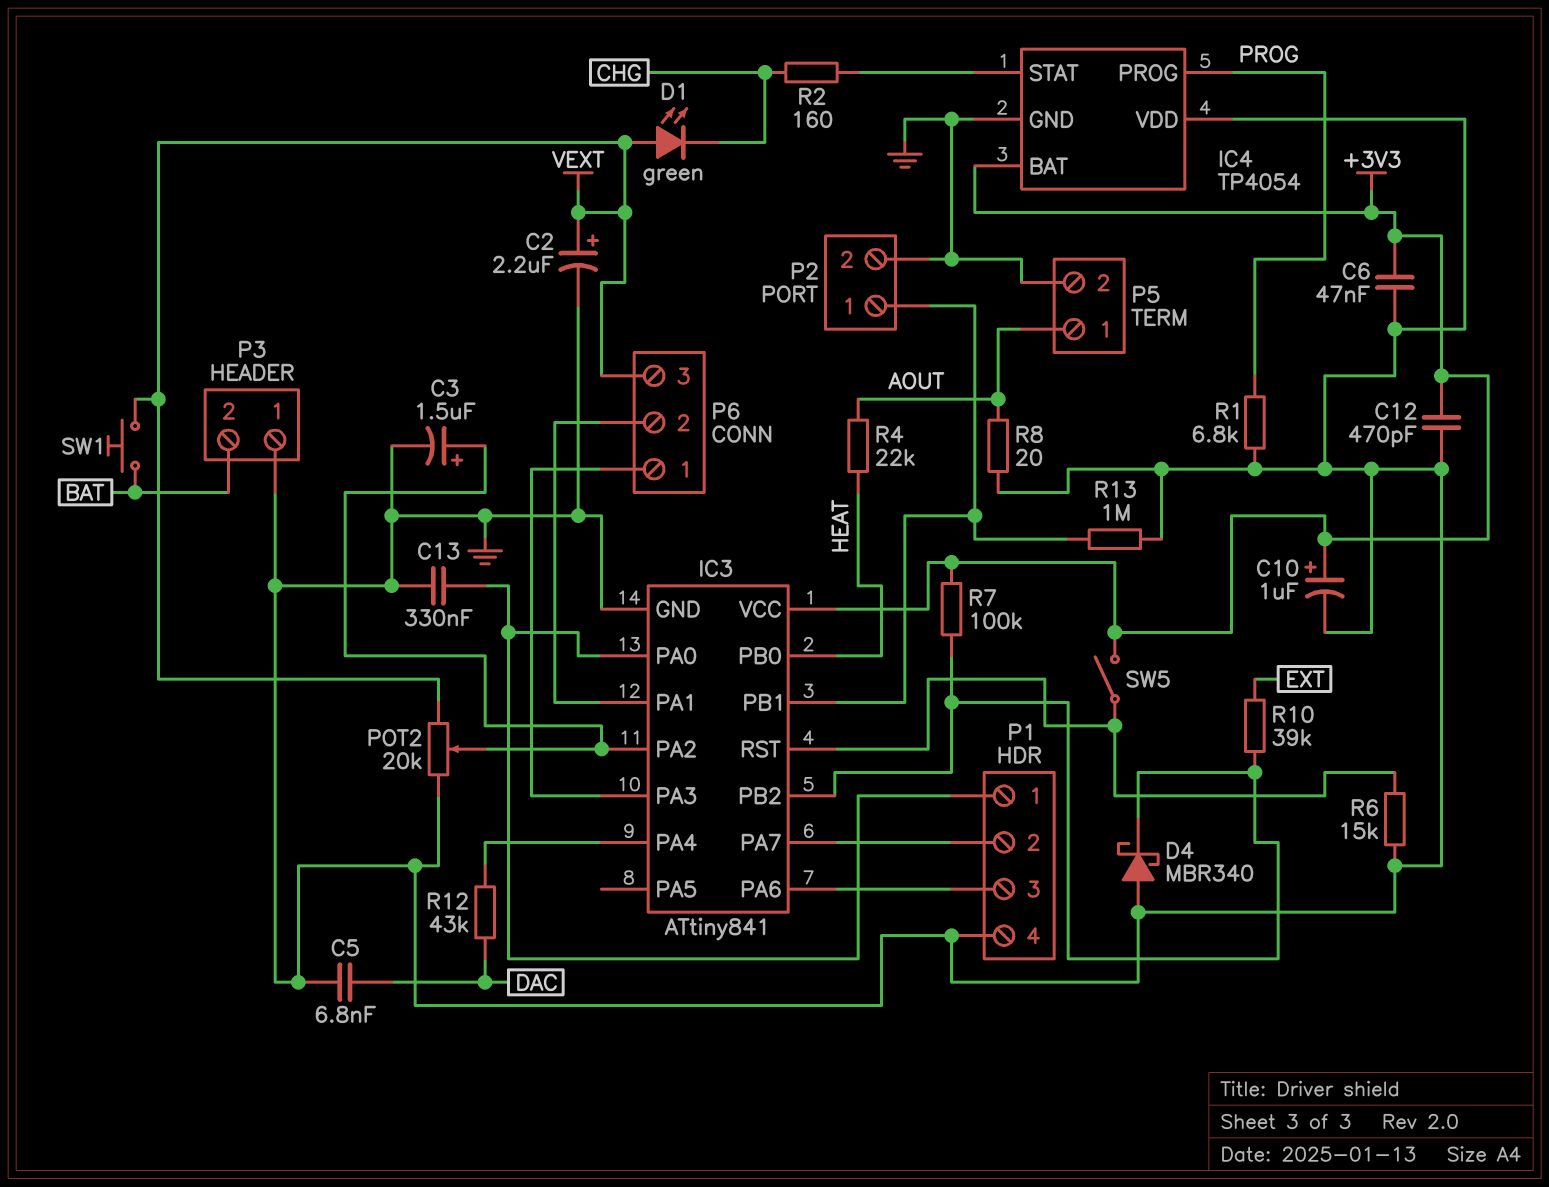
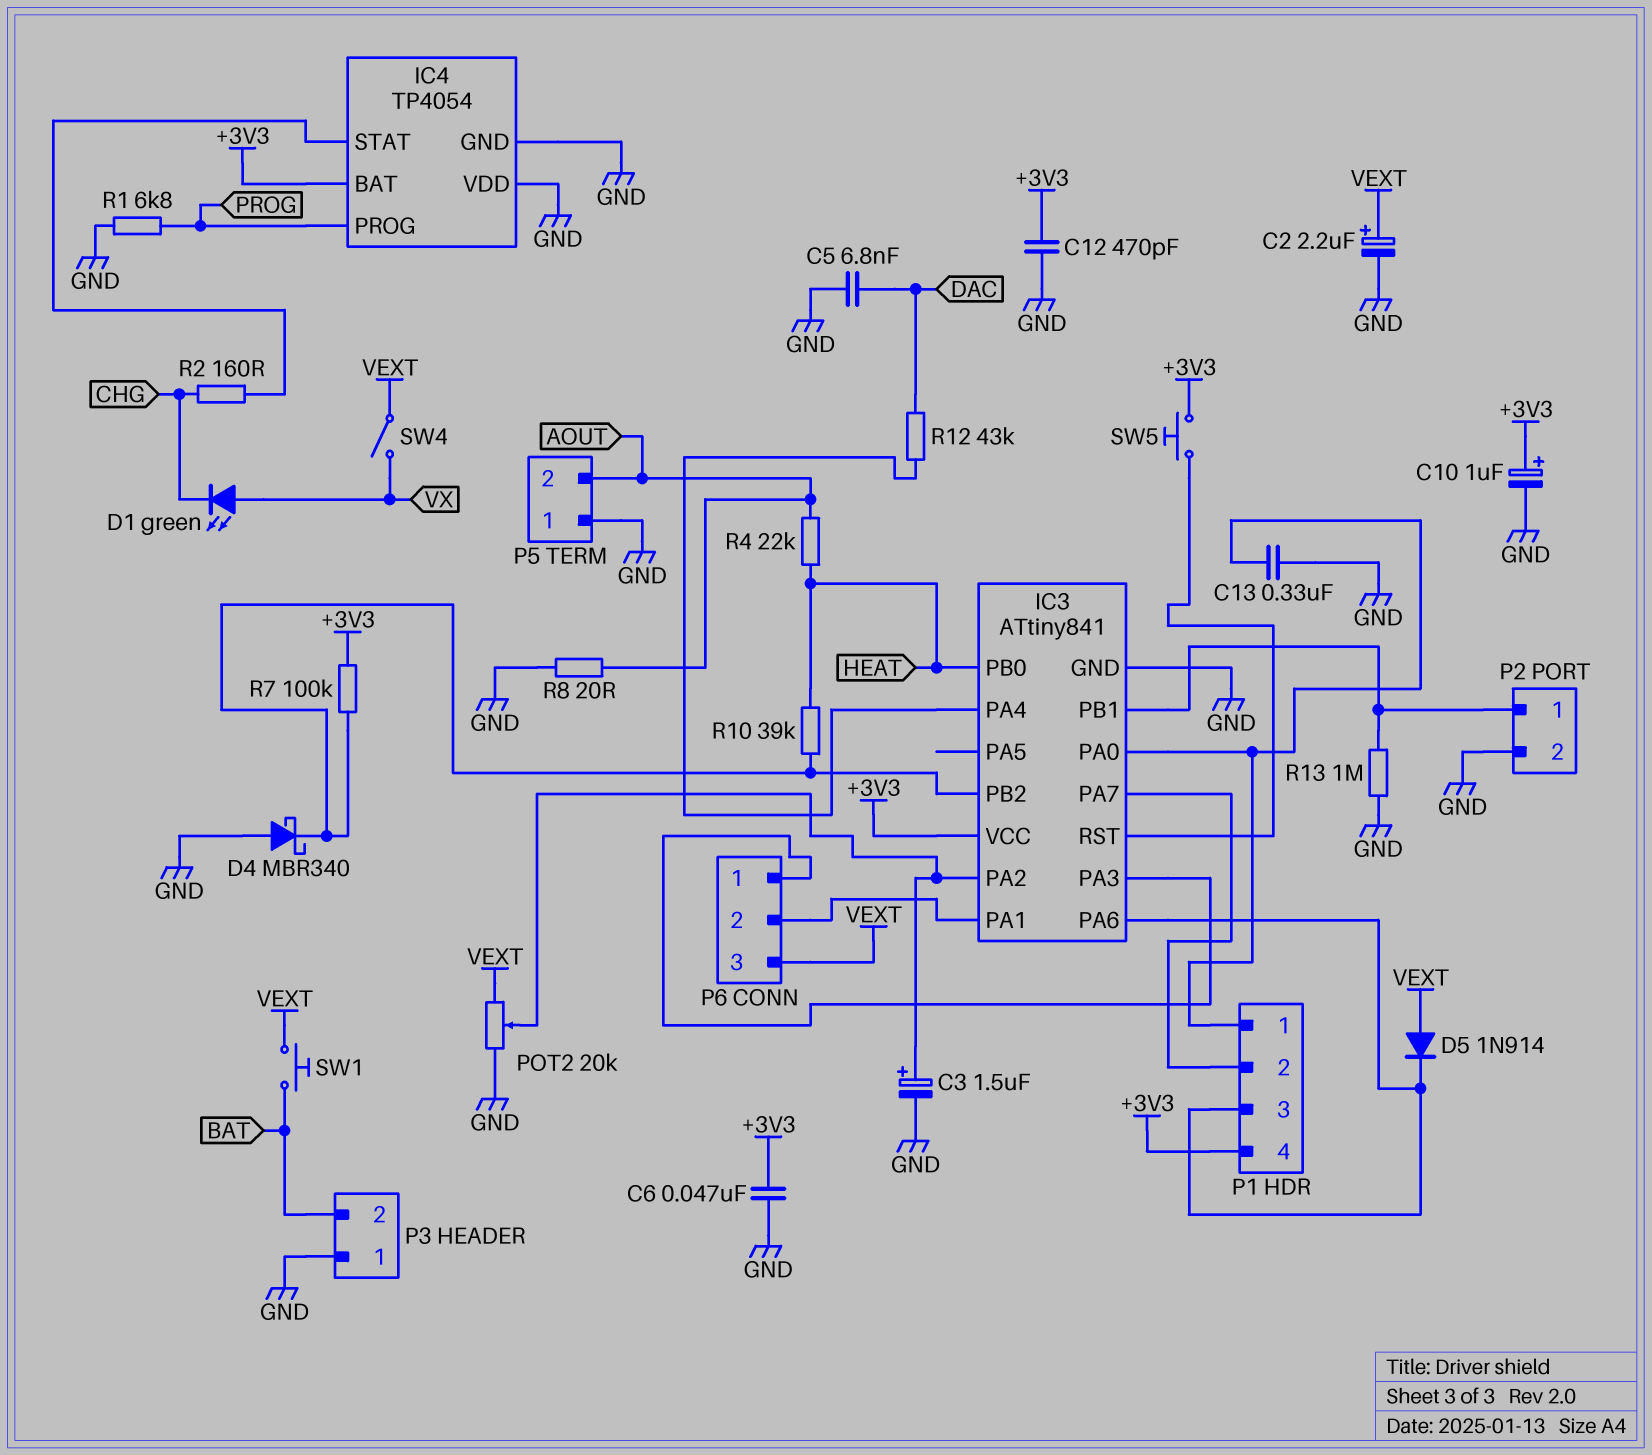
D1: LED green (A VEXT, K CHG) -> LED green (A VX, K CHG)
D5: none -> diode 1N914 (A VEXT, K IC3/PA6)
P1 pin 4: GND -> +3V3
P5 pin 1: AOUT -> GND
P5 pin 2: GND -> AOUT
R6: 15k (GND, IC3/RST) -> none
R10: 39k (EXT, IC3/PB2) -> 39k (HEAT, IC3/PB2)
SW4: none -> switch (VEXT, VX)
SW5: switch (+3V3, IC3/RST) -> button (+3V3, IC3/RST)

